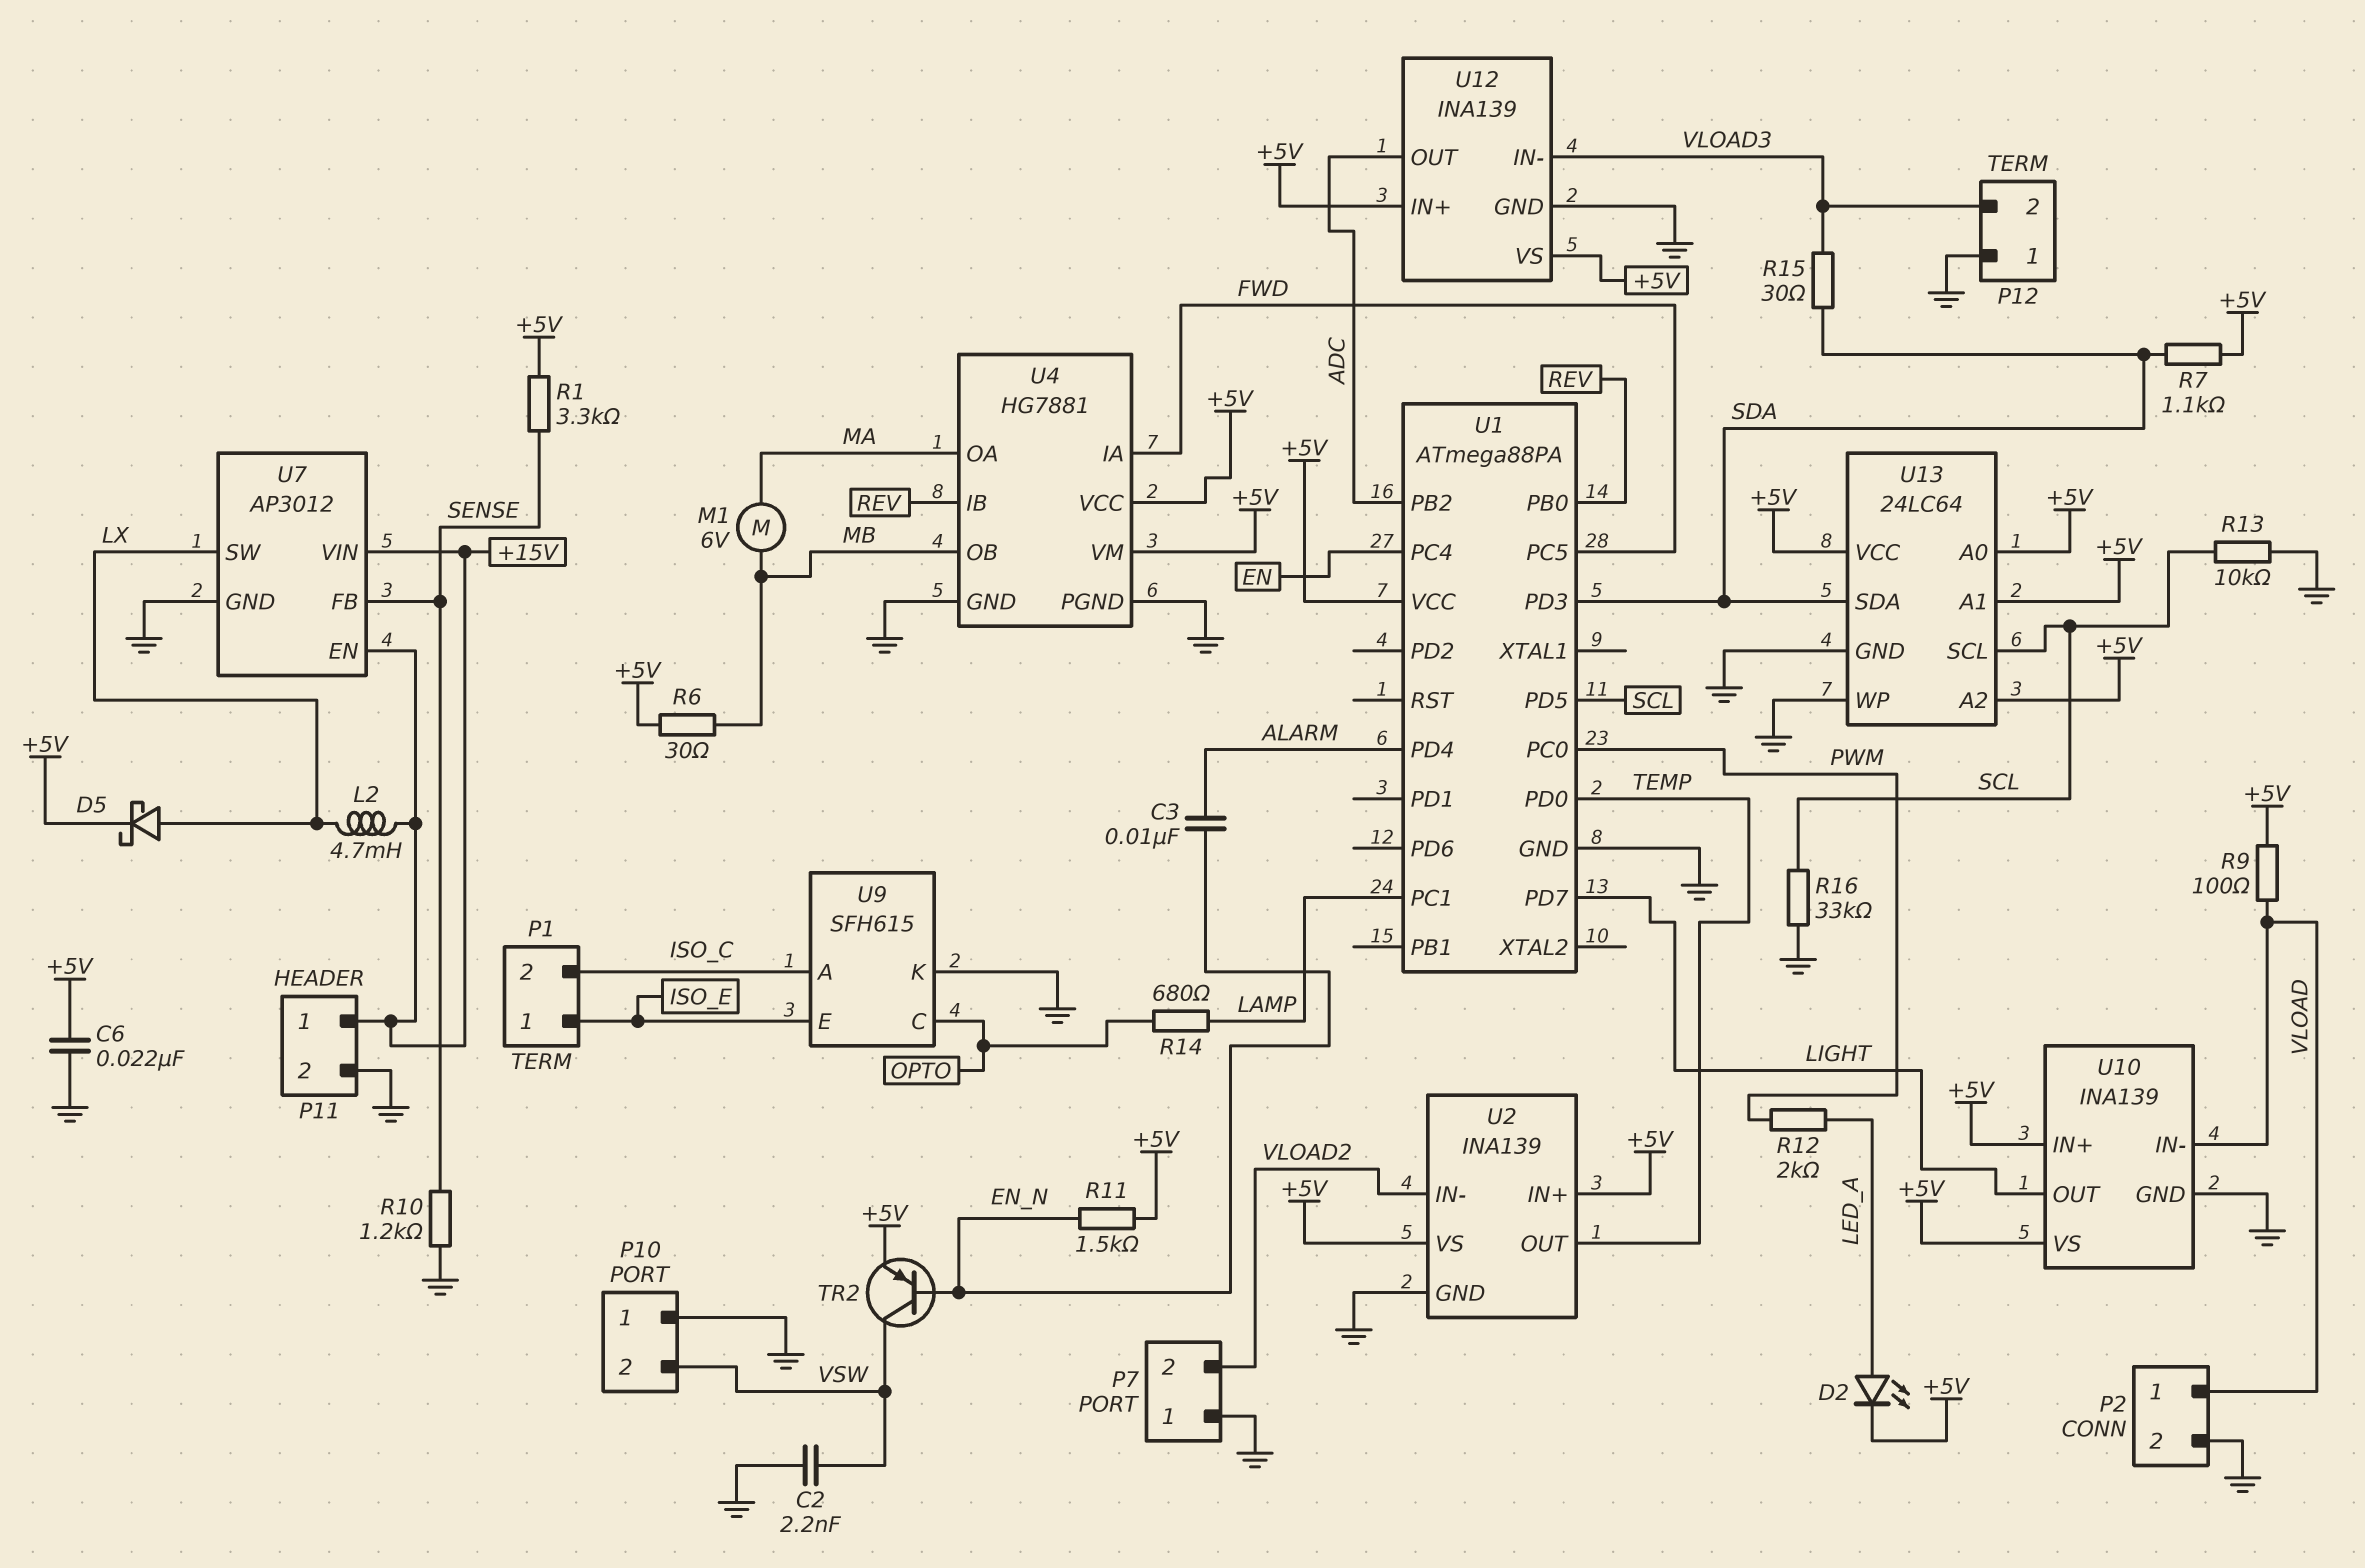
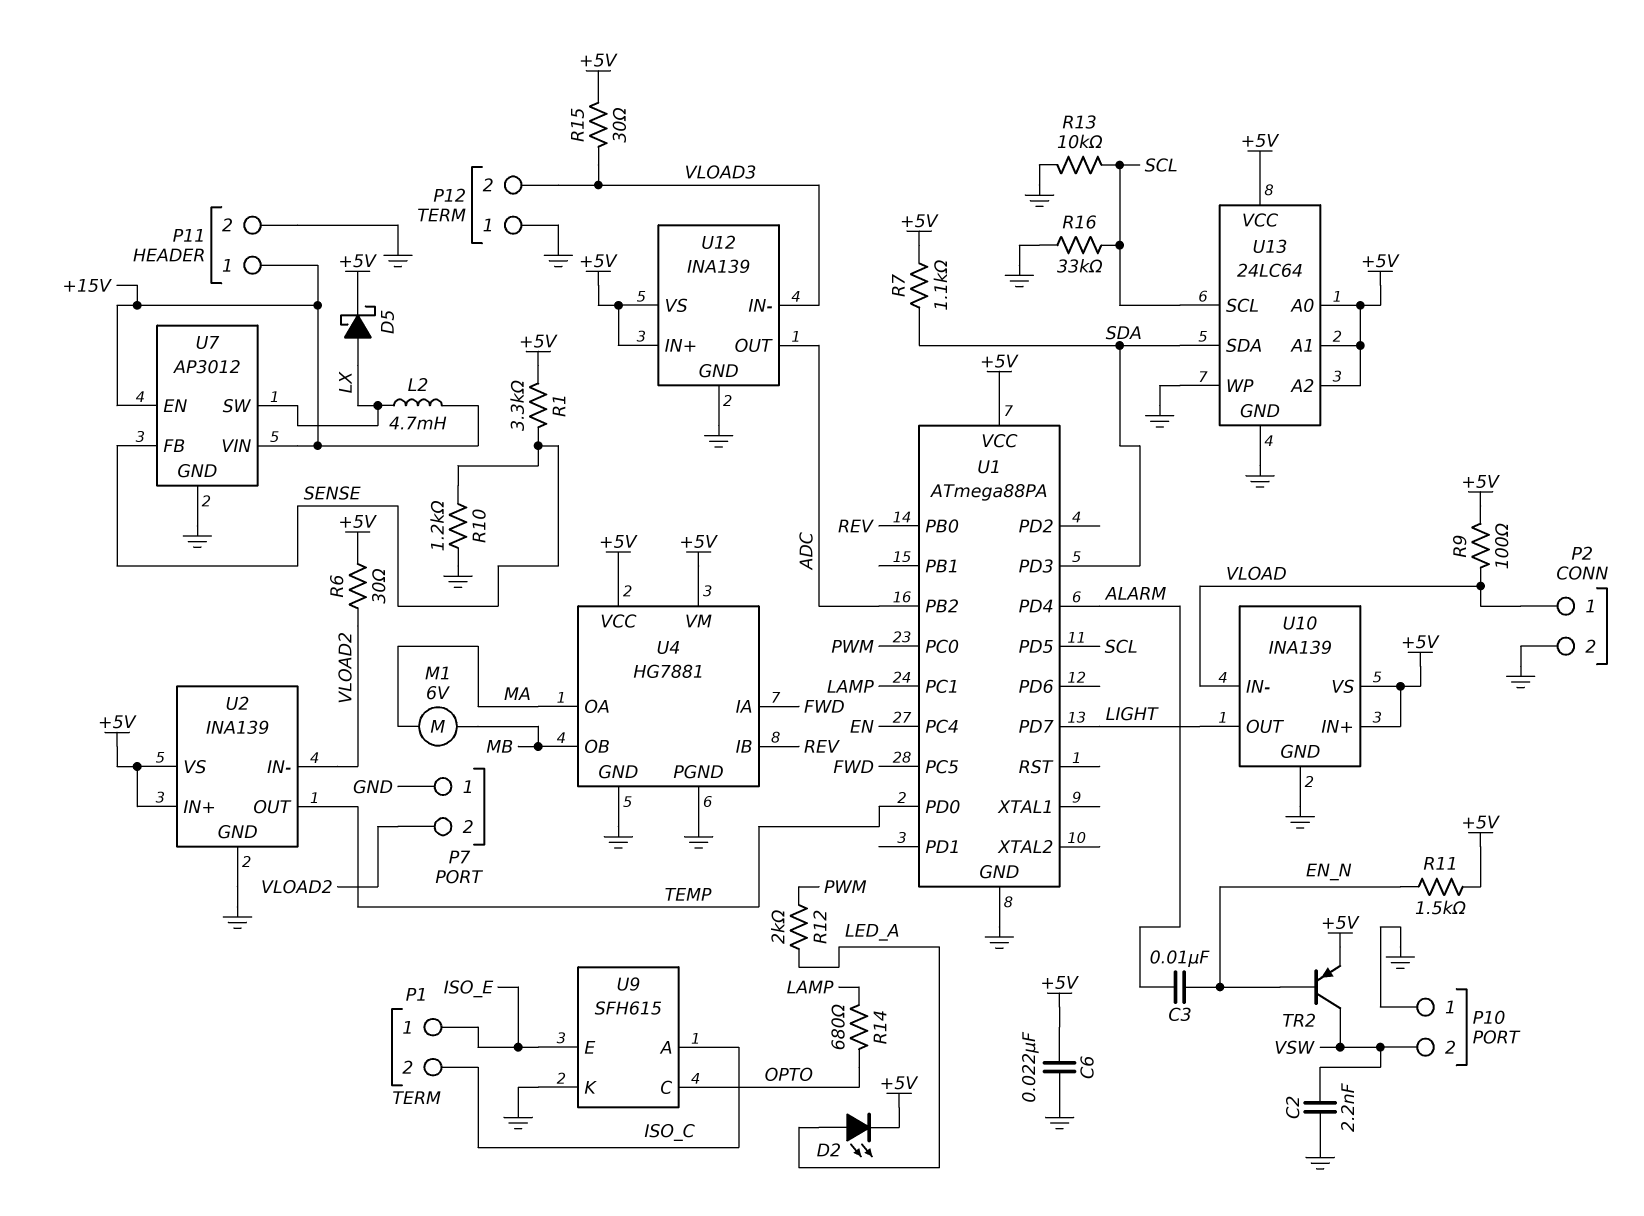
R6: 30 (+5V, MB) -> 30 (+5V, VLOAD2)
R15: 30 (SDA, VLOAD3) -> 30 (+5V, VLOAD3)

